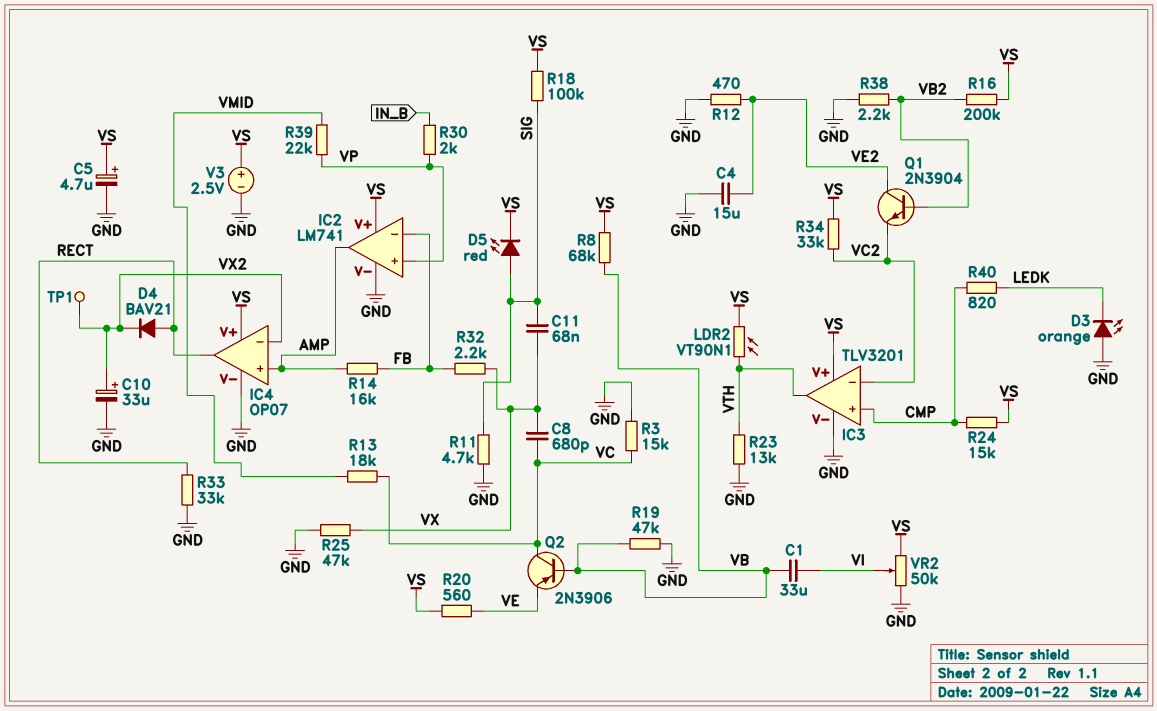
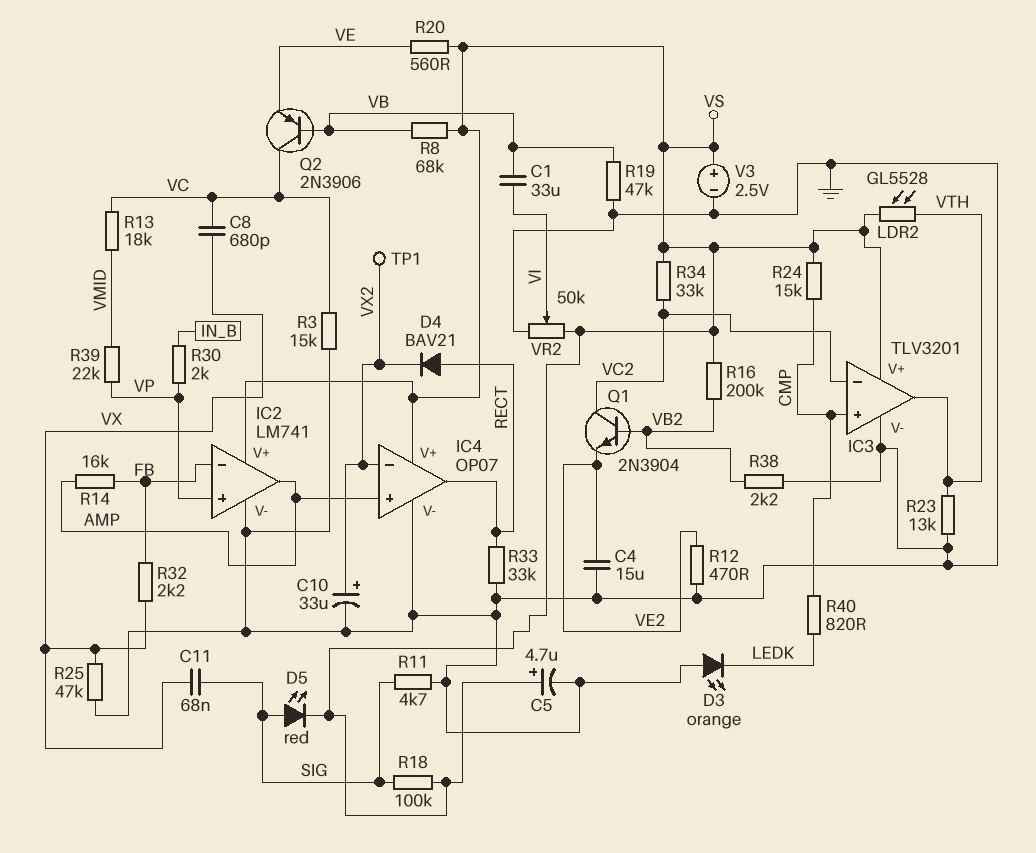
LDR2: VT90N1 (VS, VTH) -> GL5528 (VS, VTH)
Q1: NPN 2N3904 (B VB2, C VE2, E VC2) -> NPN 2N3904 (B VB2, C VC2, E VE2)

